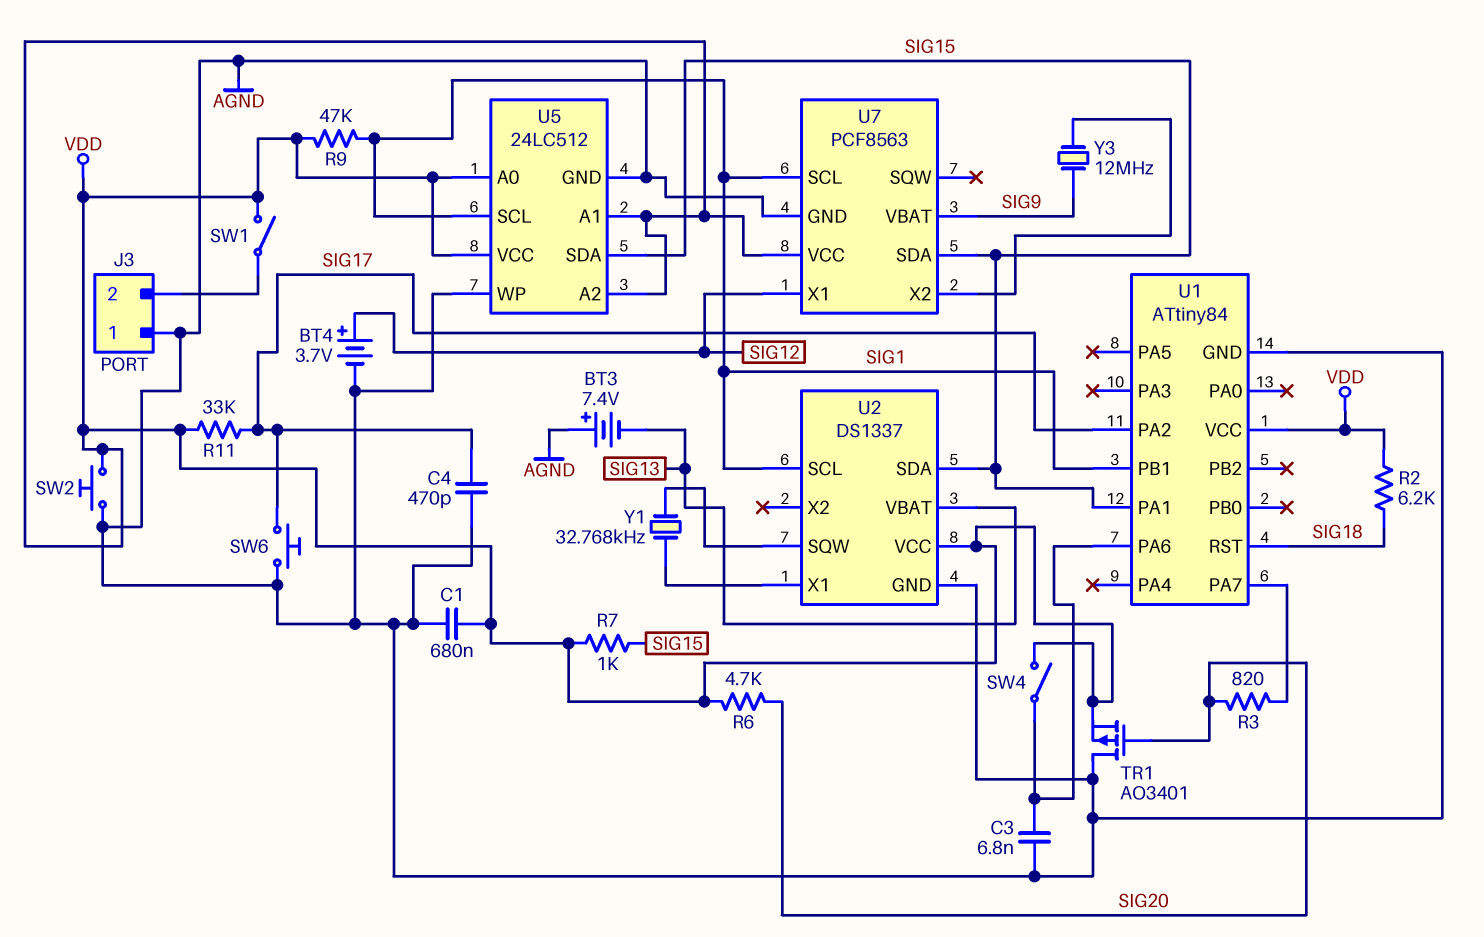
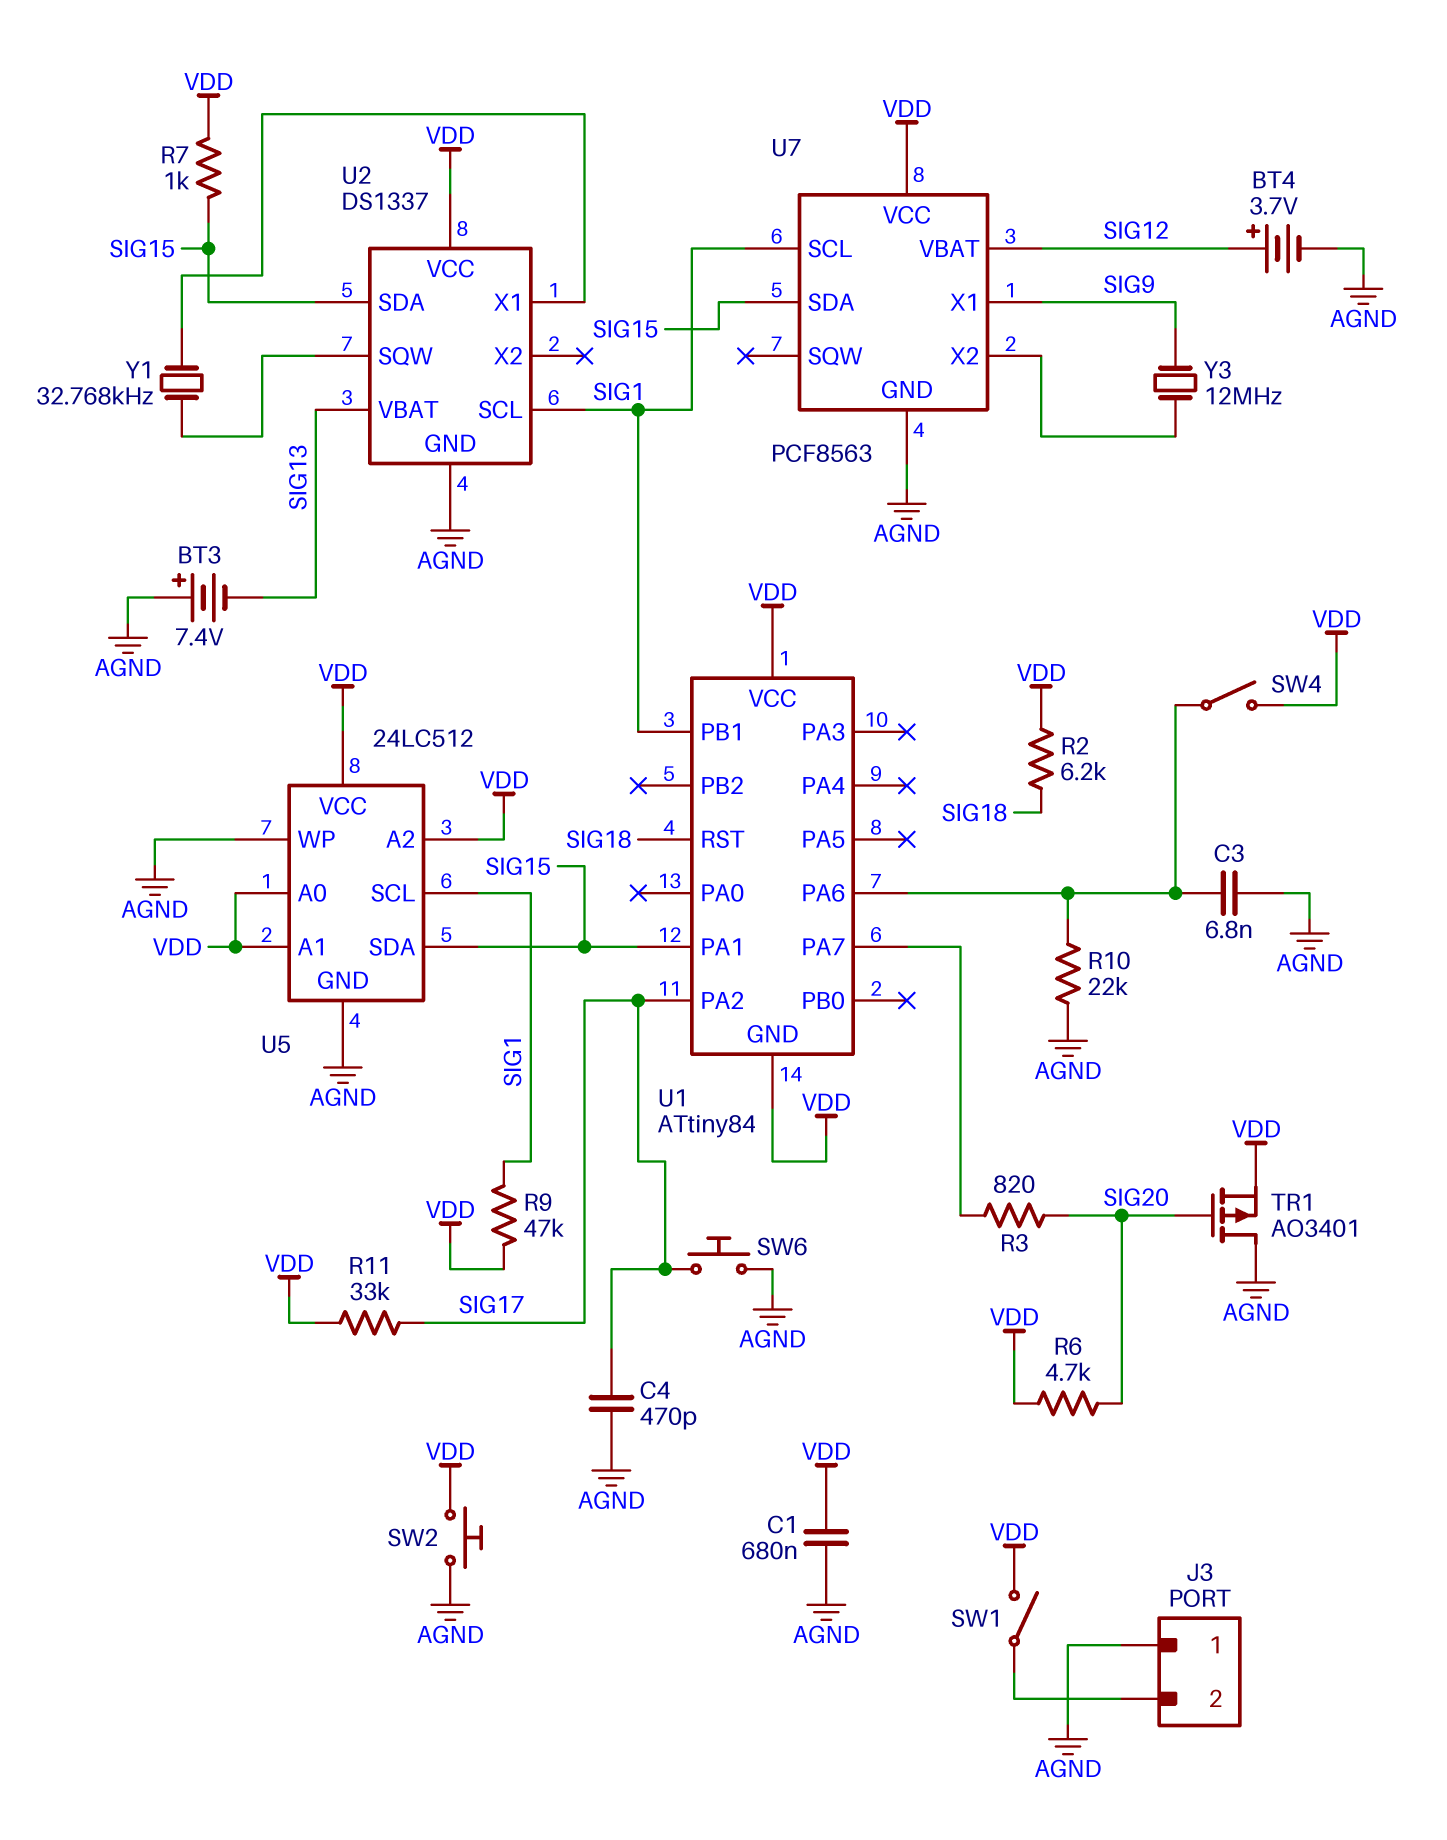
R10: none -> 22k (AGND, U1/PA6)
U1 pin GND: AGND -> VDD
U7 pin VBAT: SIG9 -> SIG12
U7 pin X1: SIG12 -> SIG9

